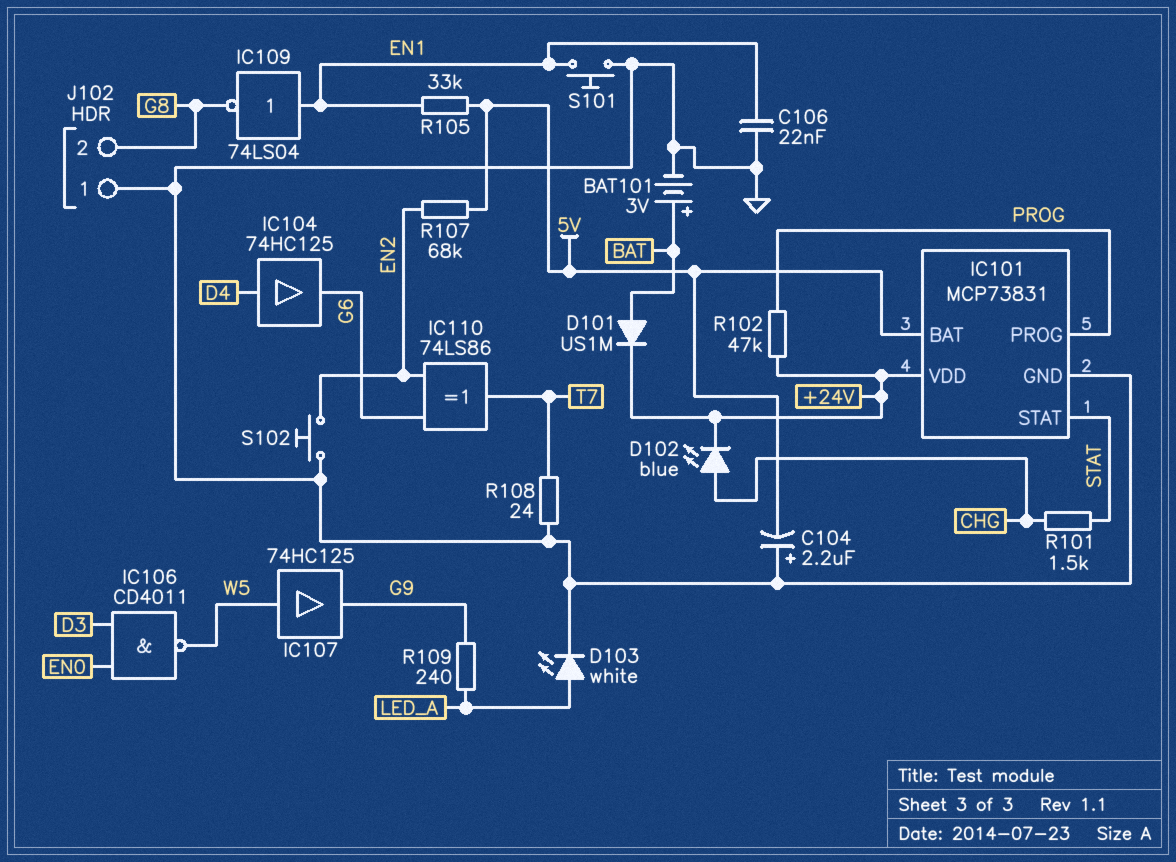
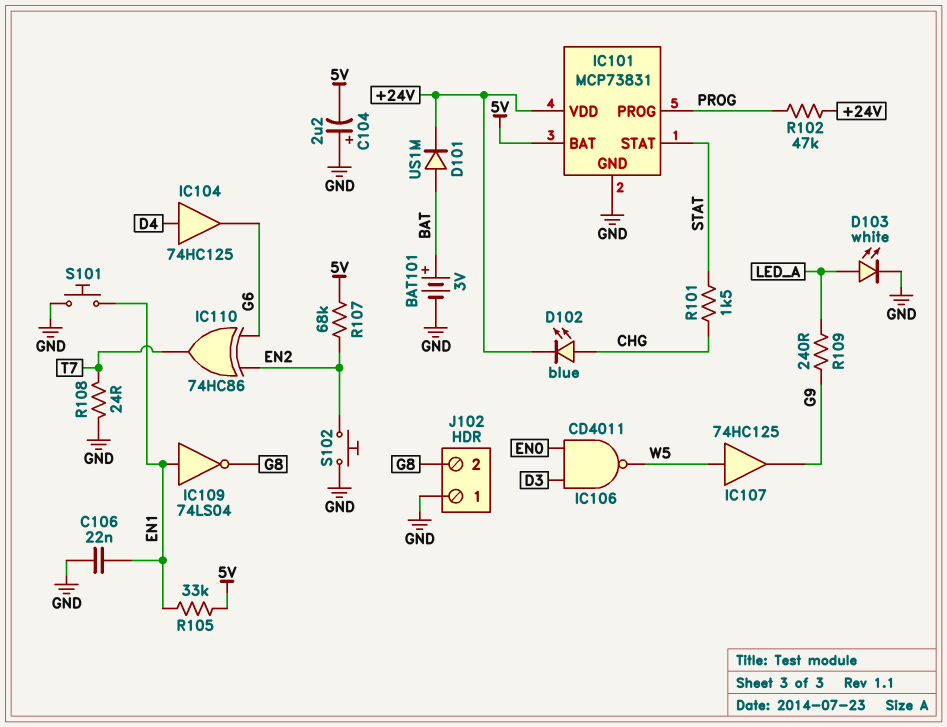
IC110: XOR 74LS86 (in EN2, in G6, out T7) -> XOR 74HC86 (in EN2, in G6, out T7)

